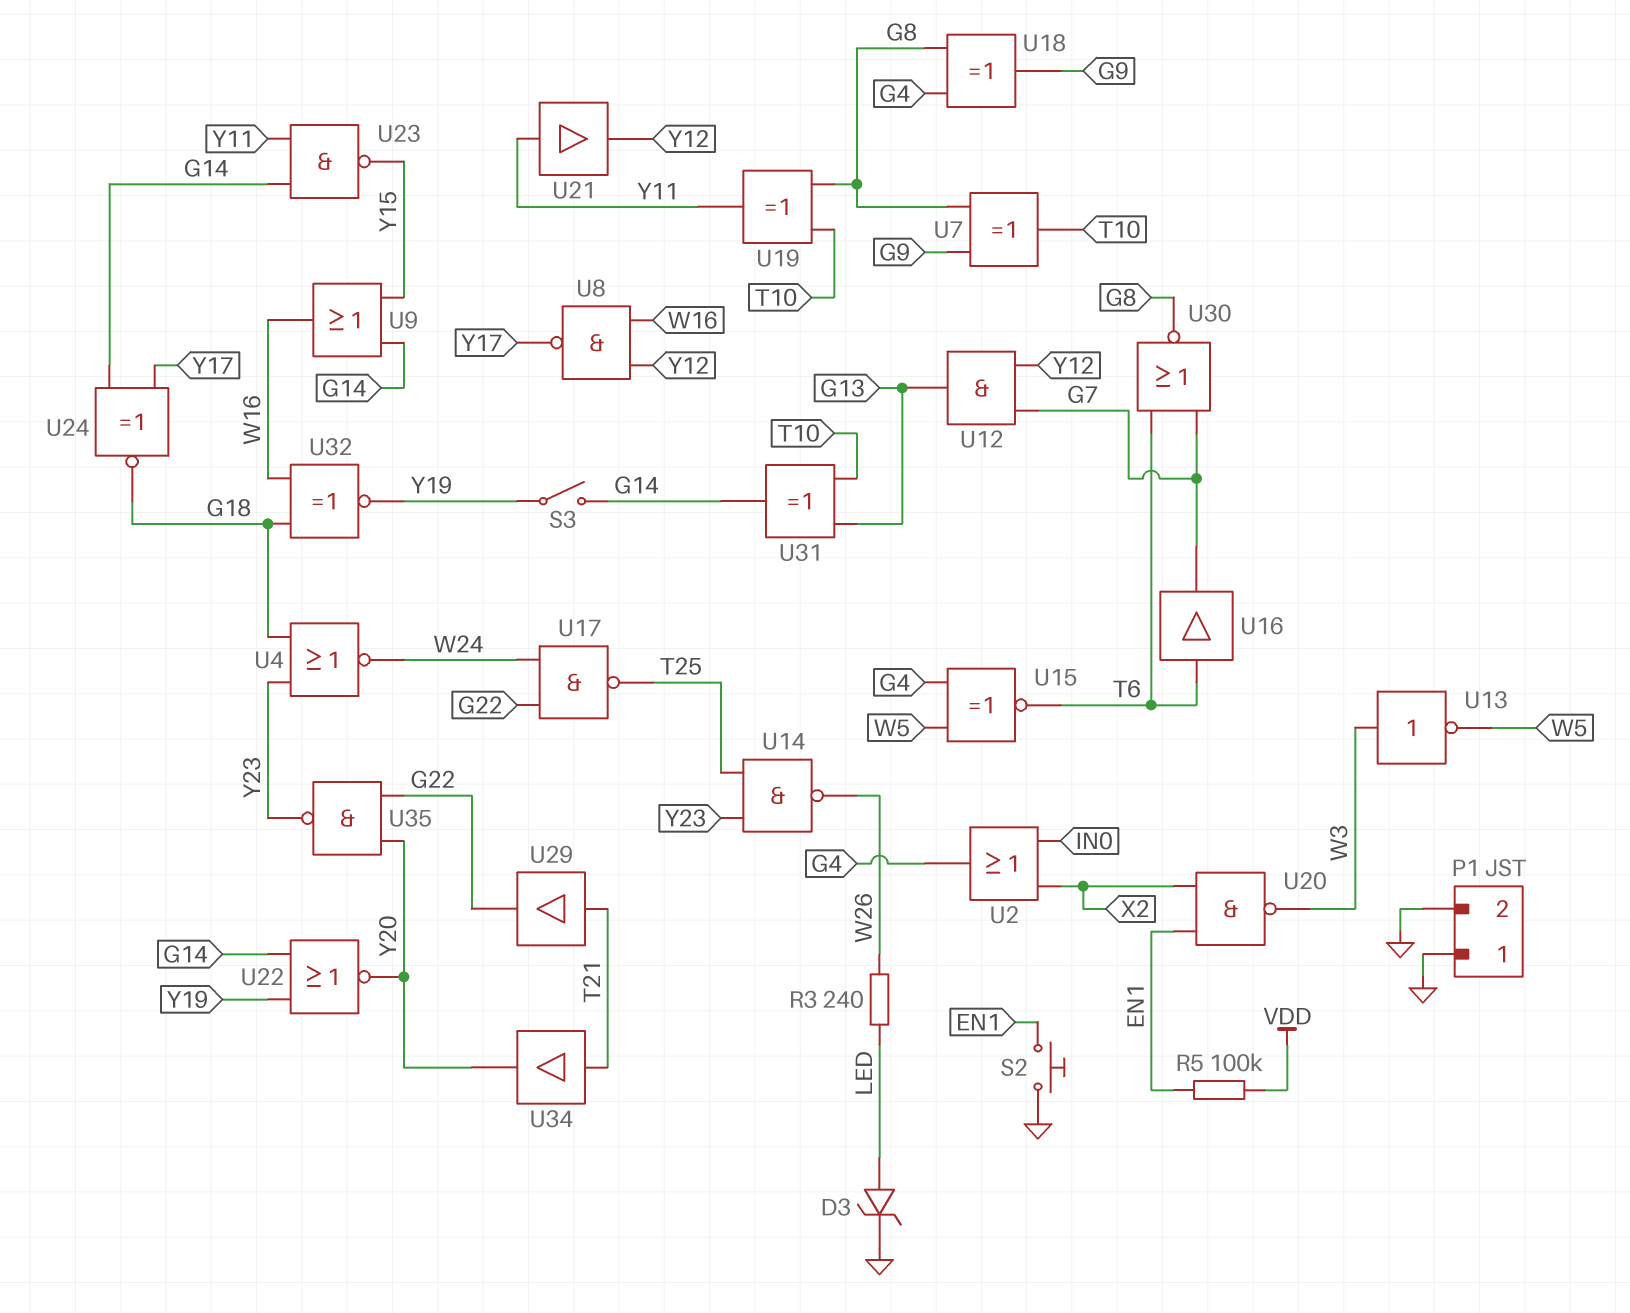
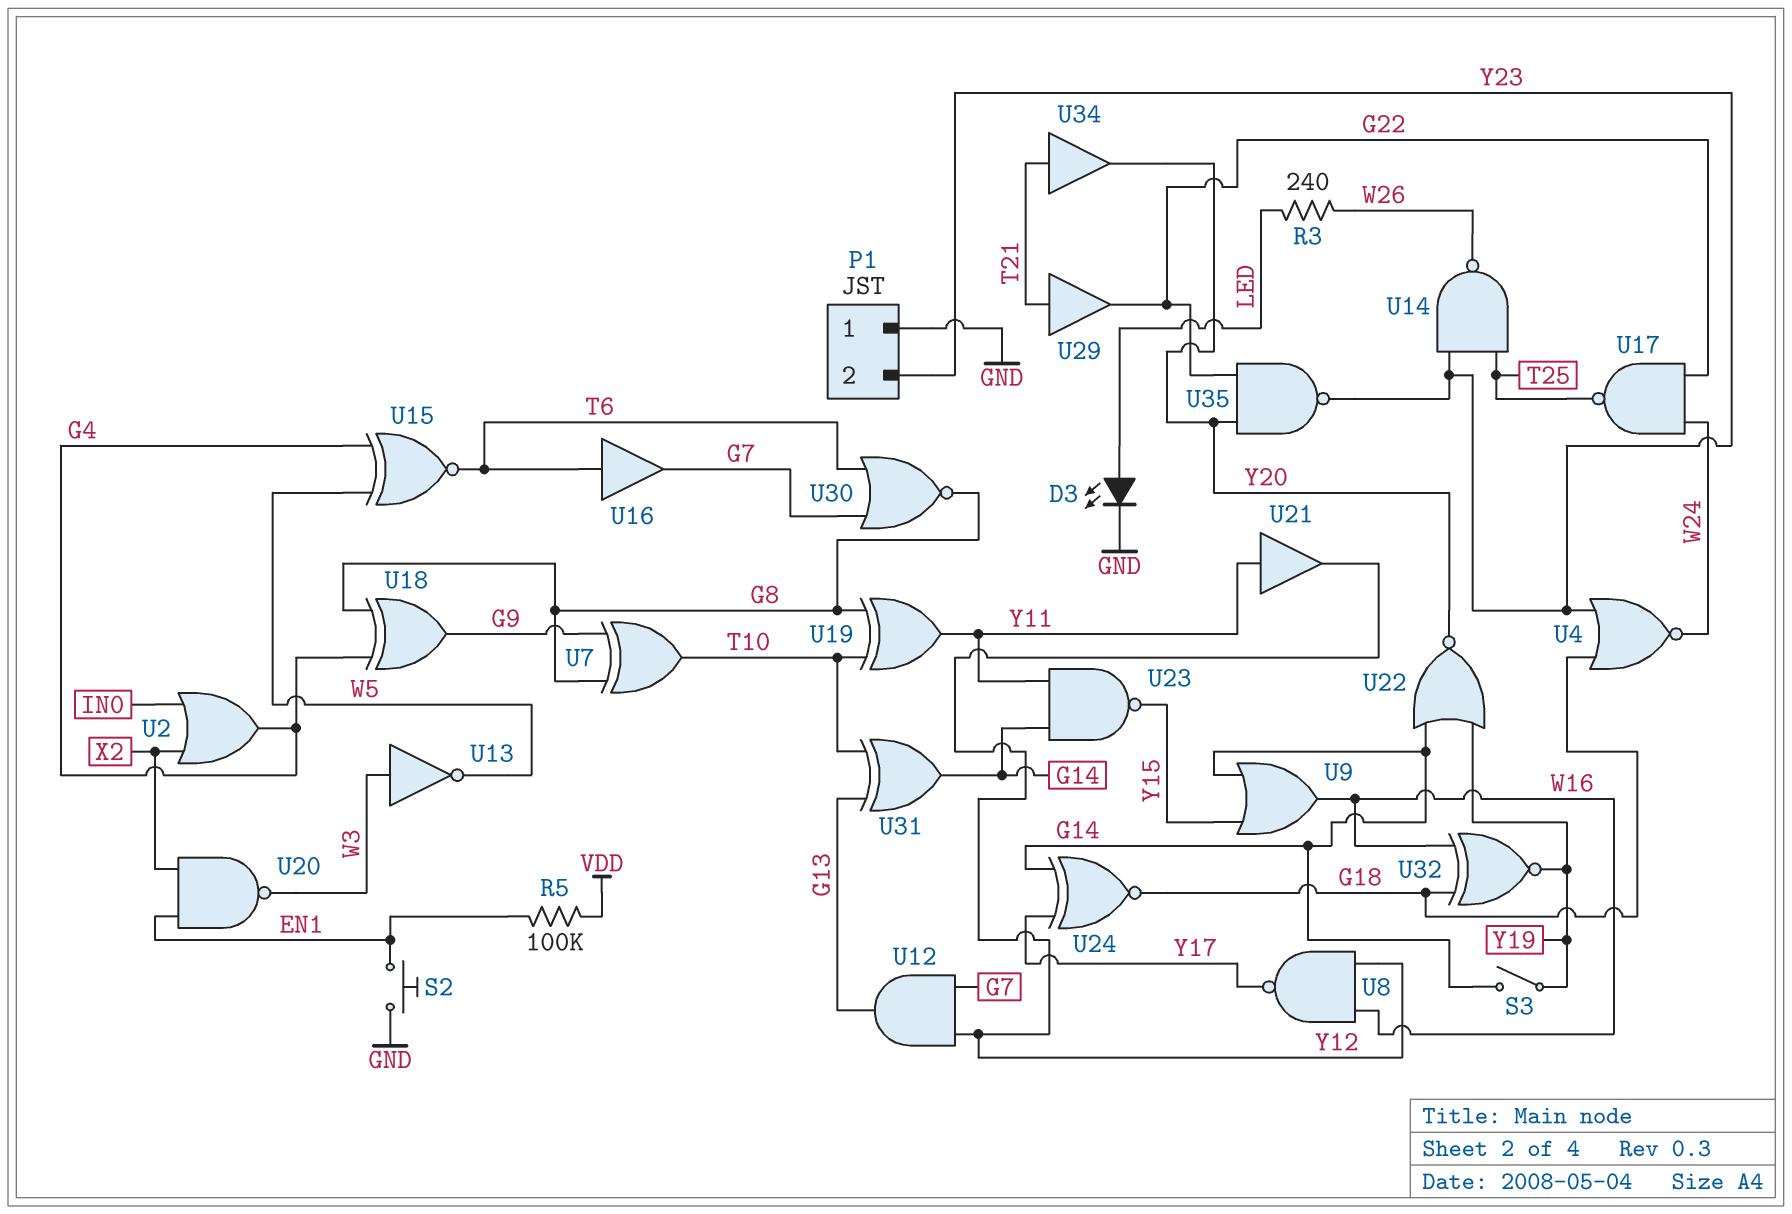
D3: zener (A LED, K GND) -> LED (A LED, K GND)
P1 pin 2: GND -> Y23

